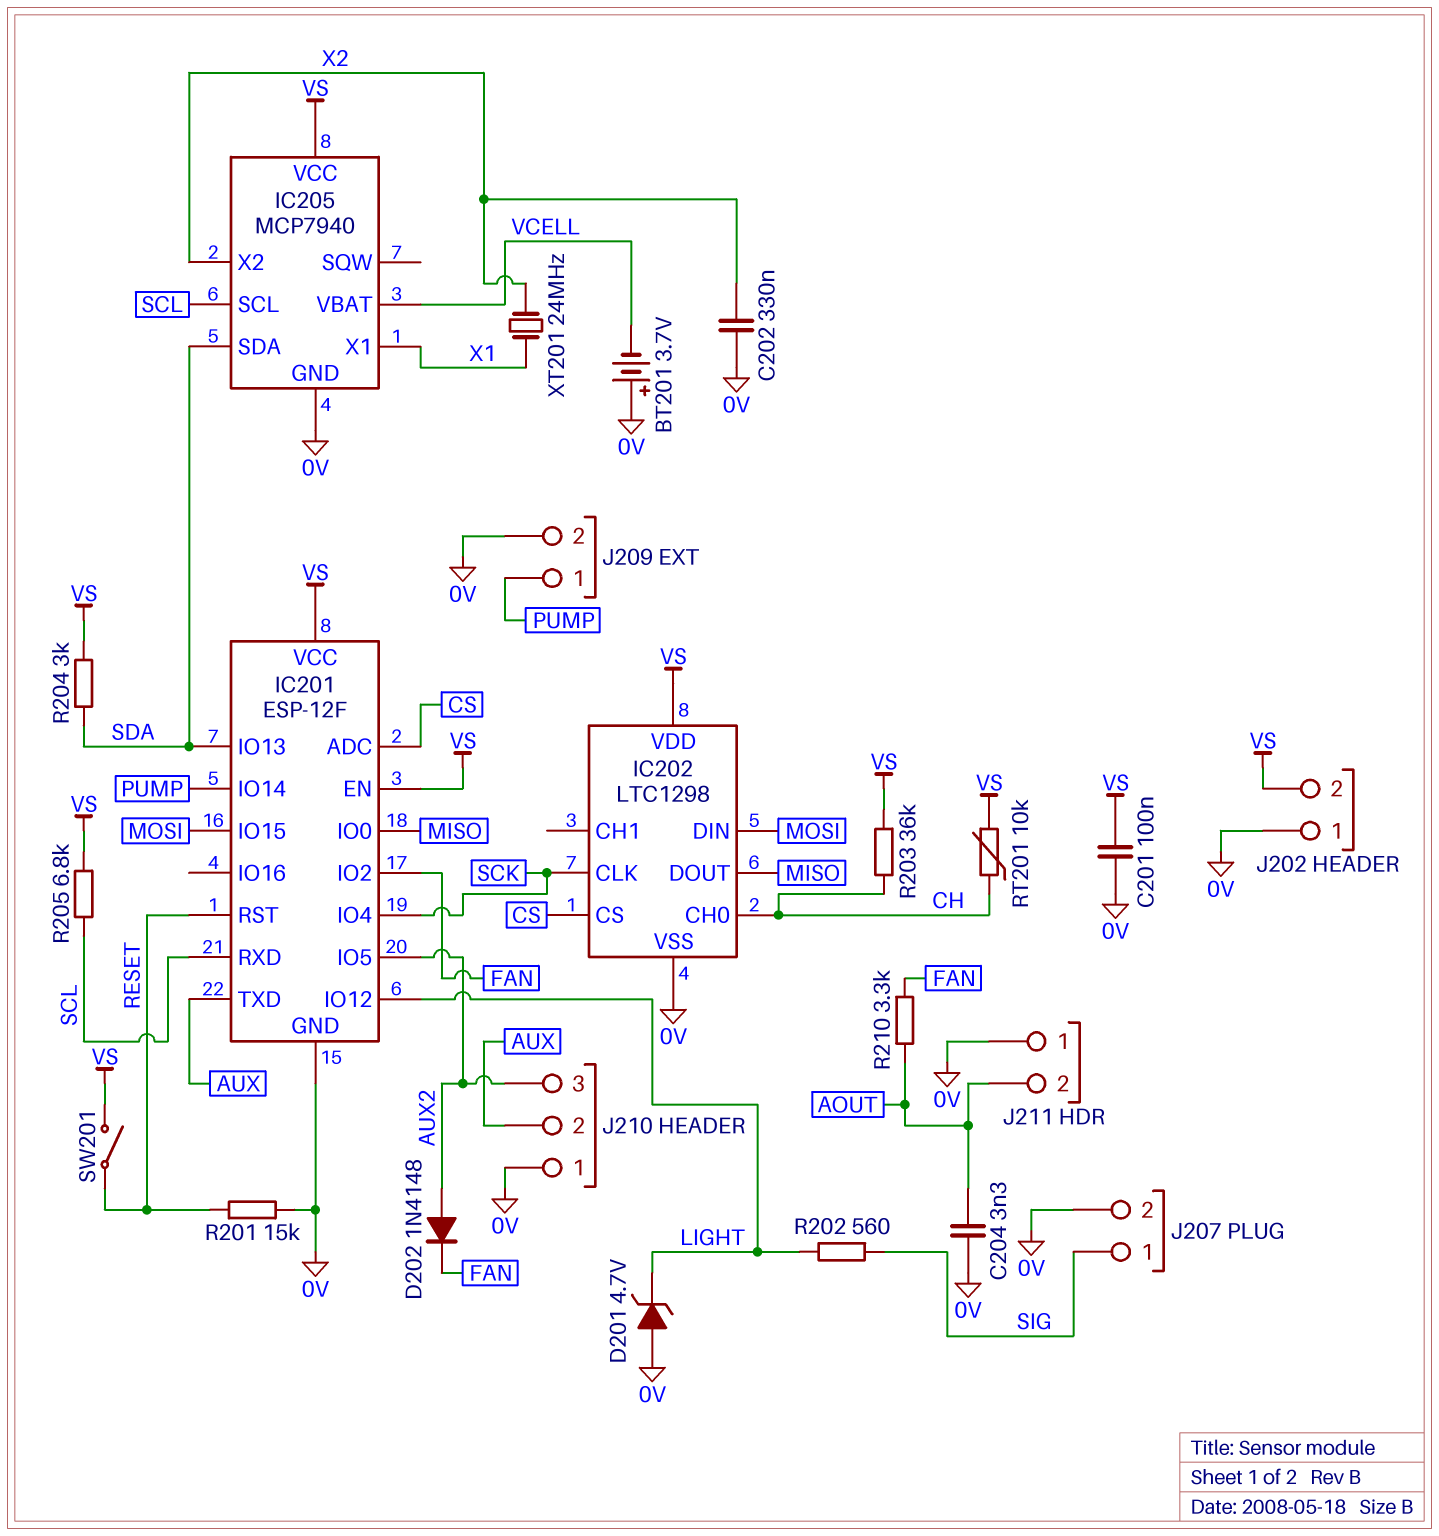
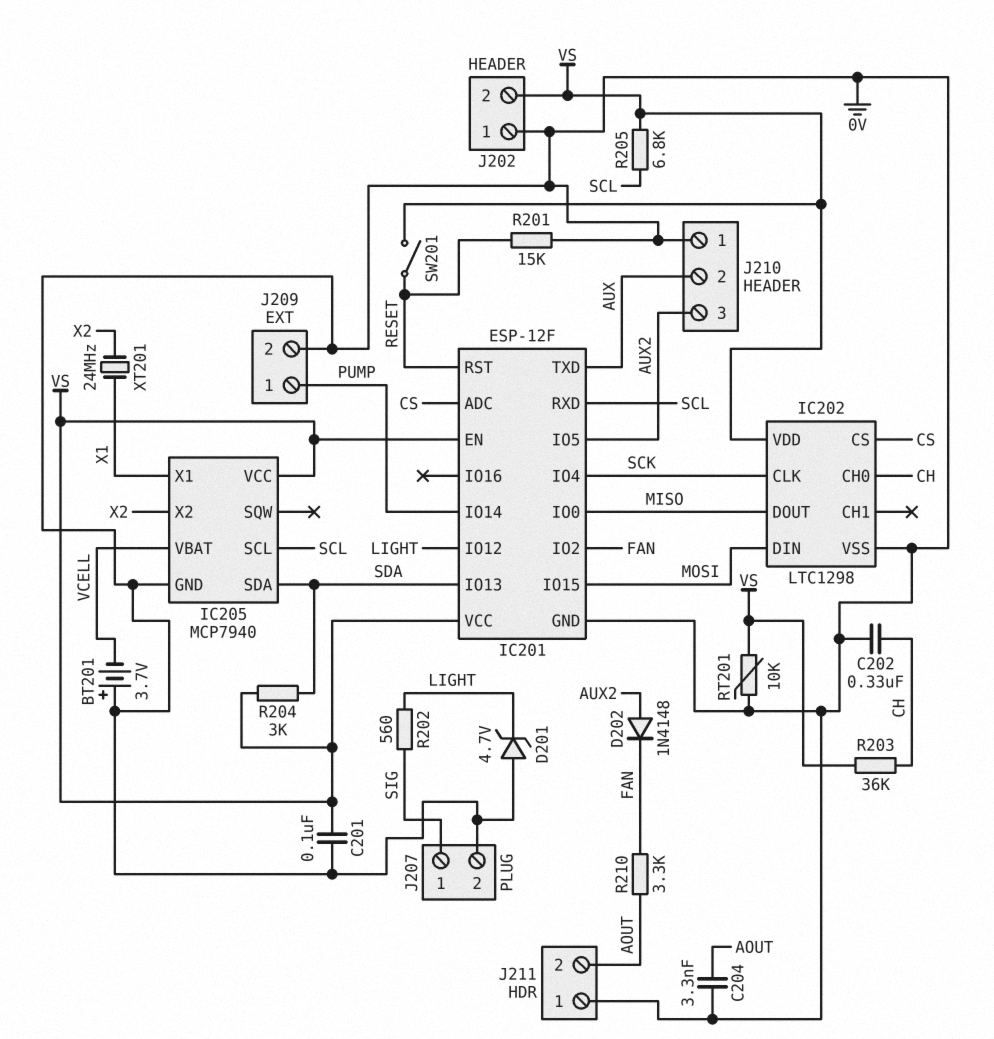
C202: 330nF (0V, X2) -> 330nF (0V, CH)
RT201: 10k (CH, VS) -> 10k (0V, VS)

